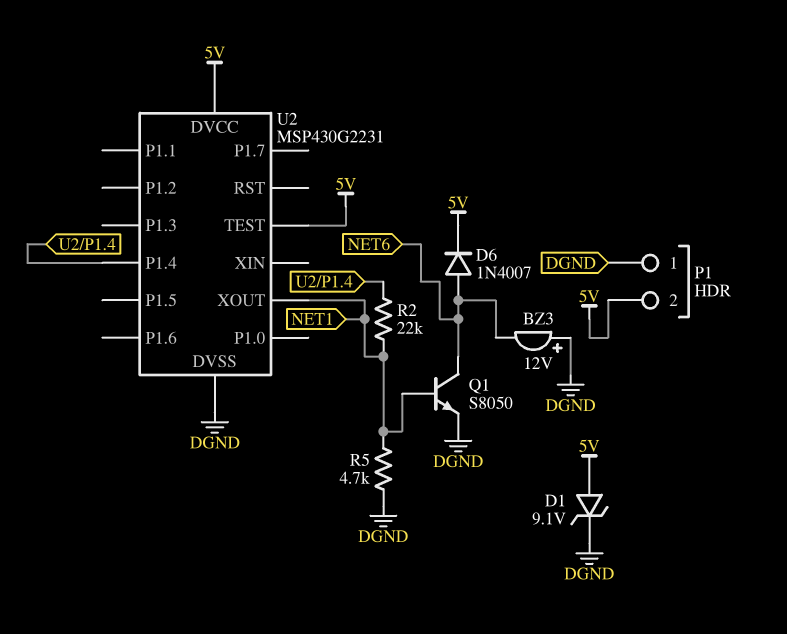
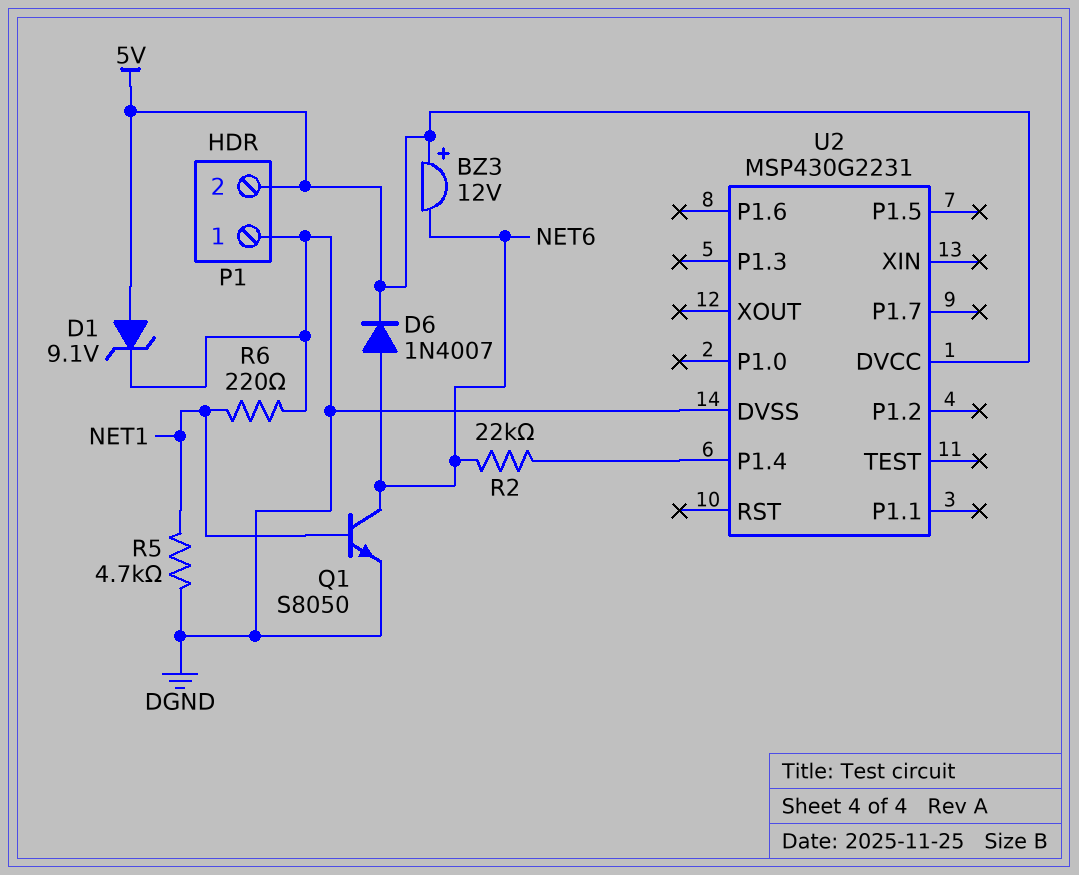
BZ3: buzzer 12V (plus DGND, minus NET6) -> buzzer 12V (plus 5V, minus NET6)
R2: 22k (NET1, U2/P1.4) -> 22k (NET6, U2/P1.4)
R6: none -> 220 (DGND, NET1)
U2 pin TEST: 5V -> none
U2 pin XOUT: NET1 -> none

